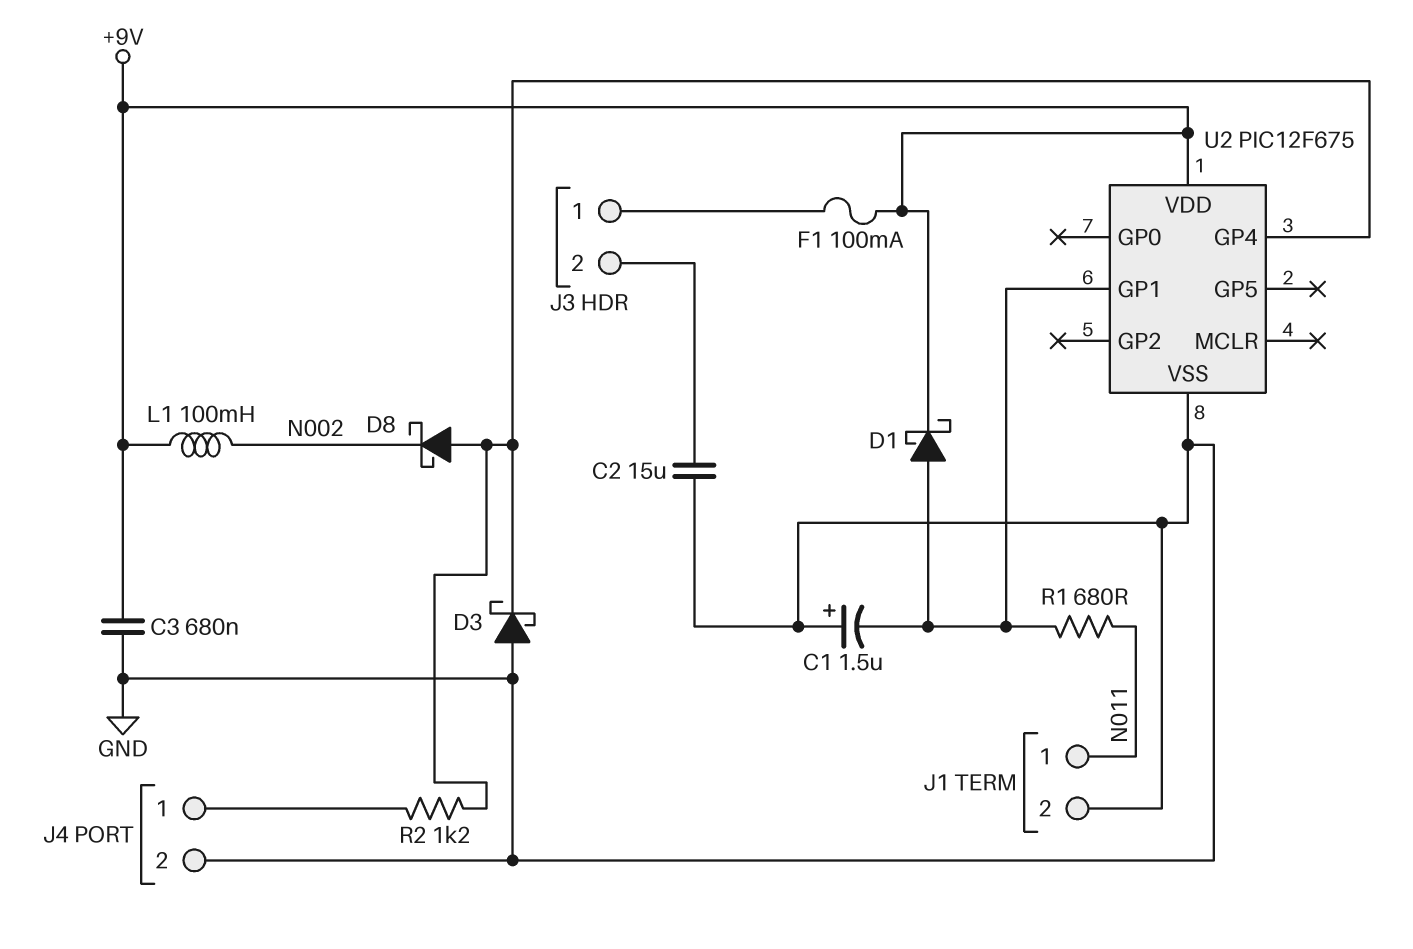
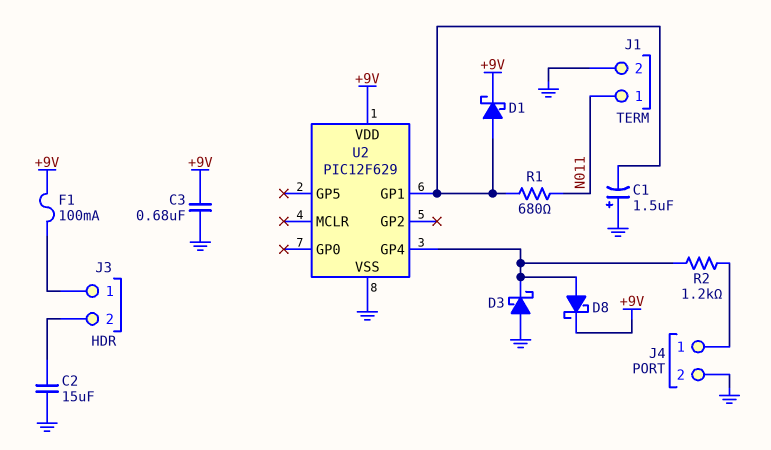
D8: schottky (A U2/GP4, K N002) -> schottky (A U2/GP4, K +9V)
L1: 100mH (+9V, N002) -> none
U2: PIC12F675 -> PIC12F629

